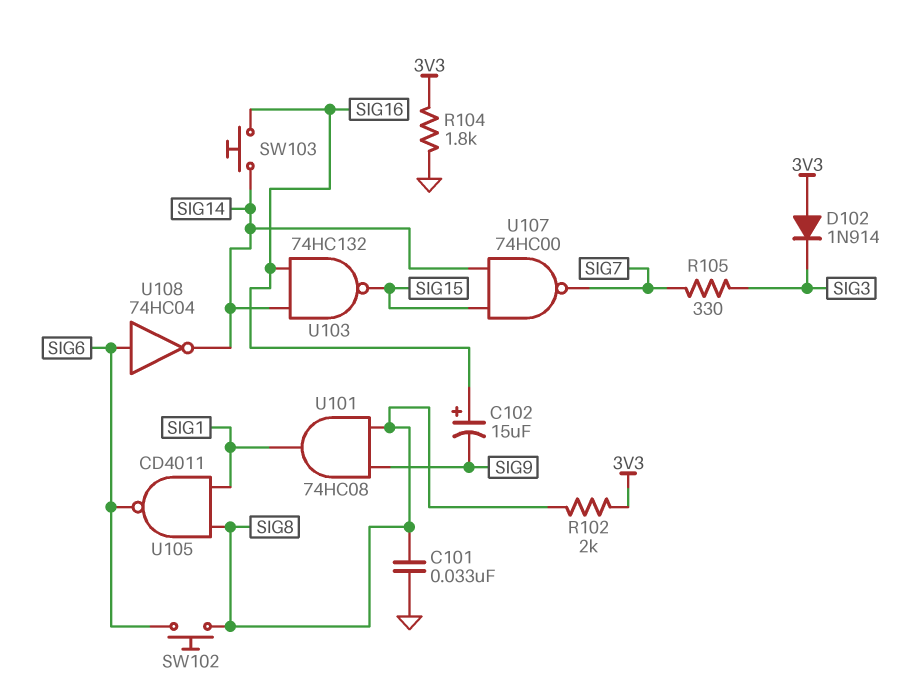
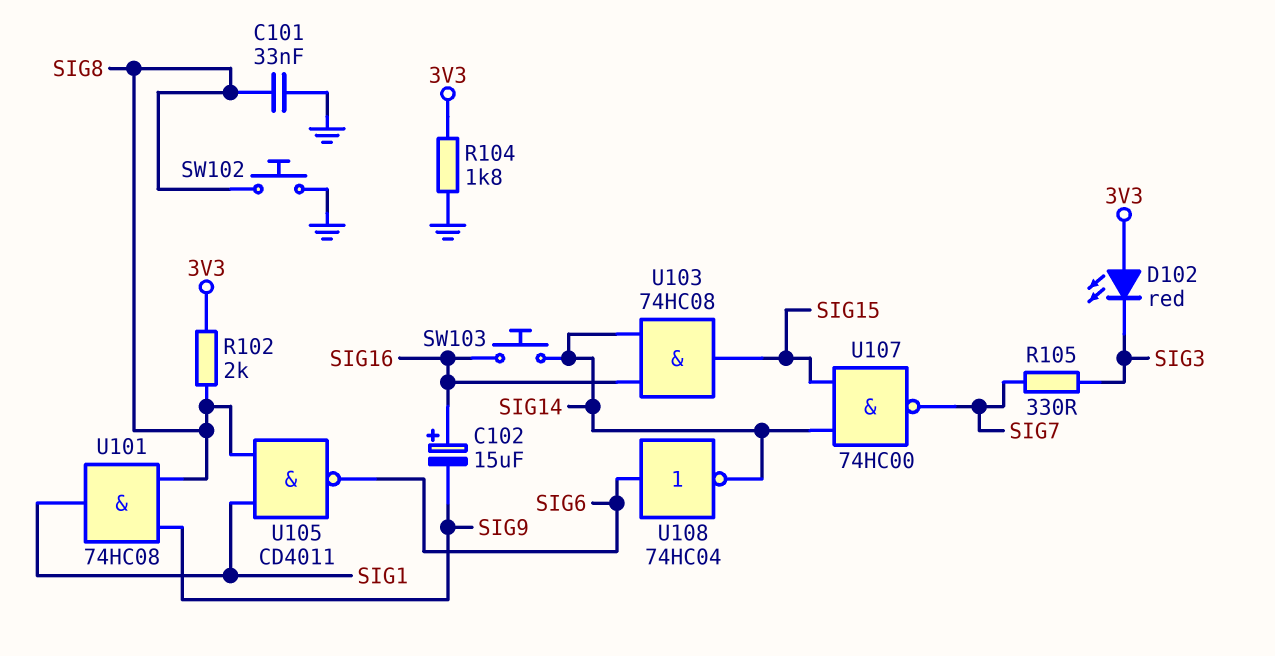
D102: diode 1N914 (A 3V3, K SIG3) -> LED red (A 3V3, K SIG3)
SW102: button (SIG6, SIG8) -> button (GND, SIG8)
U103: NAND 74HC132 (in SIG14, in SIG16, out SIG15) -> AND 74HC08 (in SIG14, in SIG16, out SIG15)

